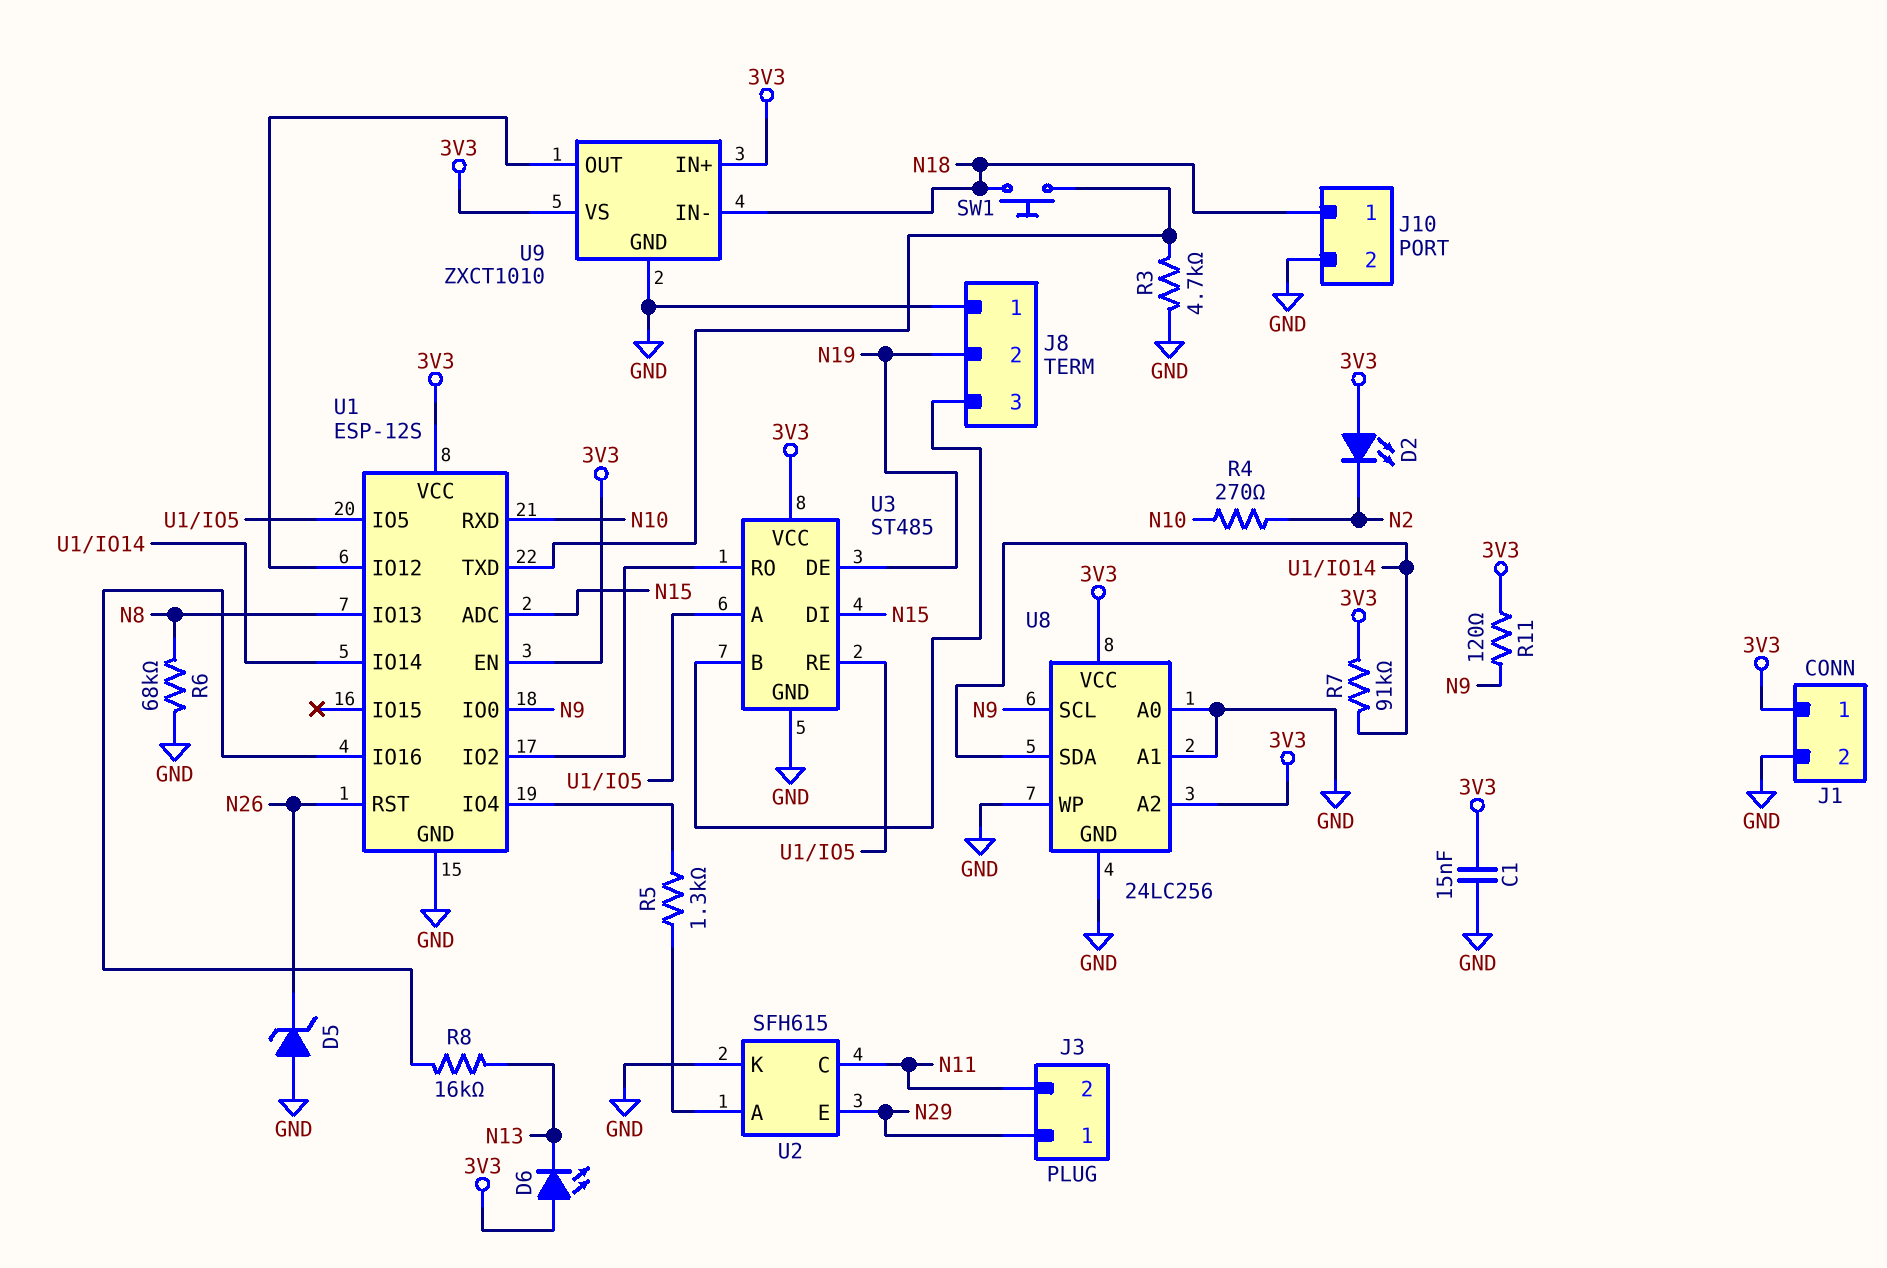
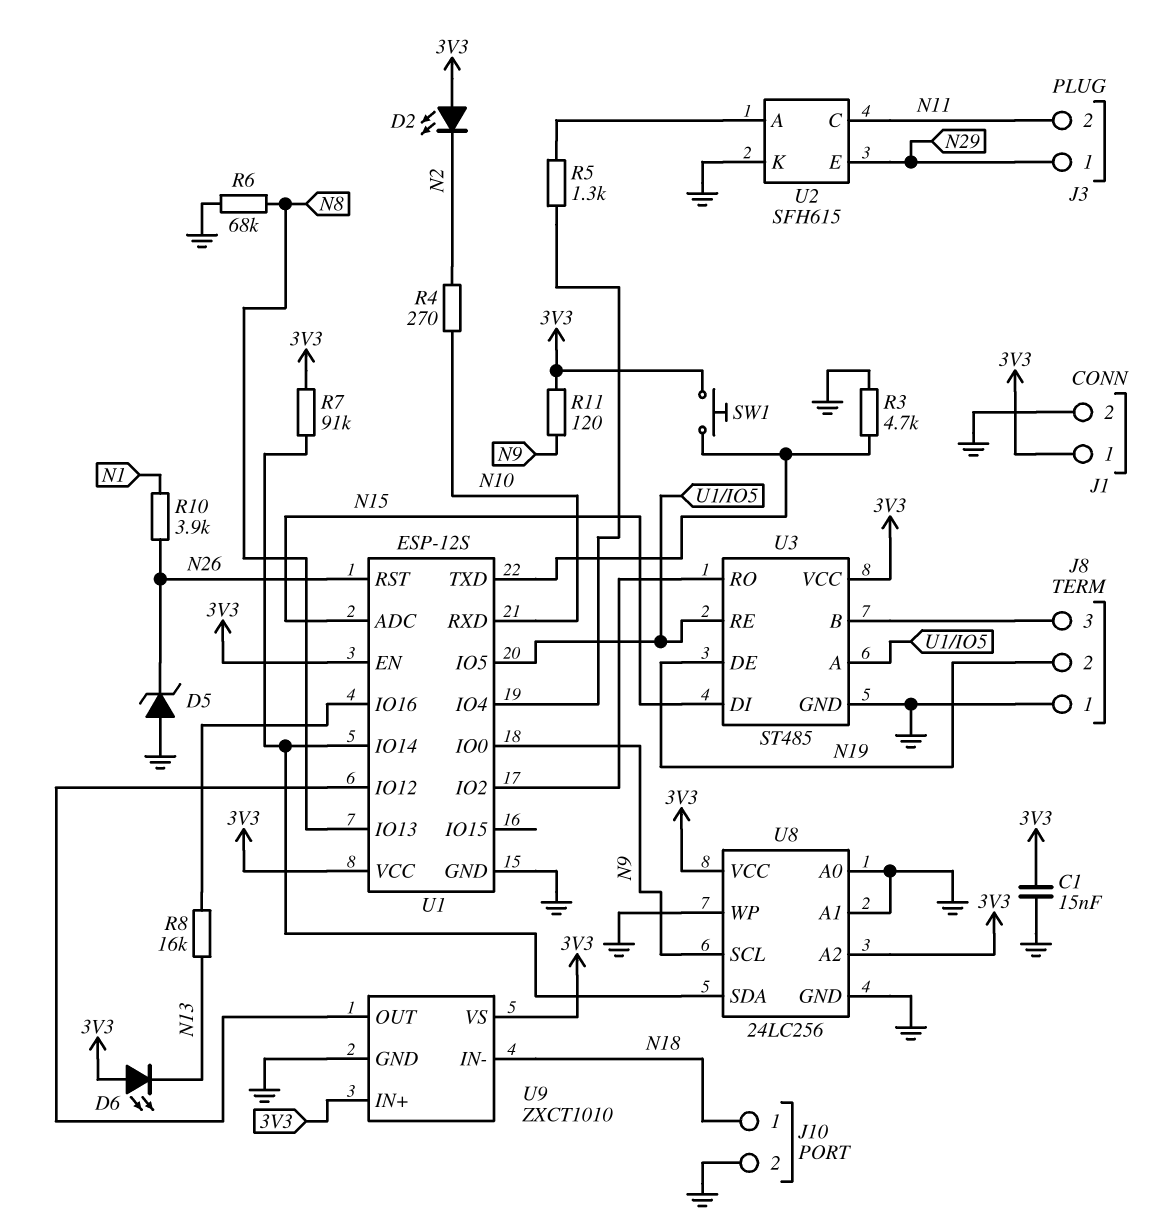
R10: none -> 3.9k (N1, N26)
SW1: button (N18, U1/TXD) -> button (3V3, U1/TXD)

